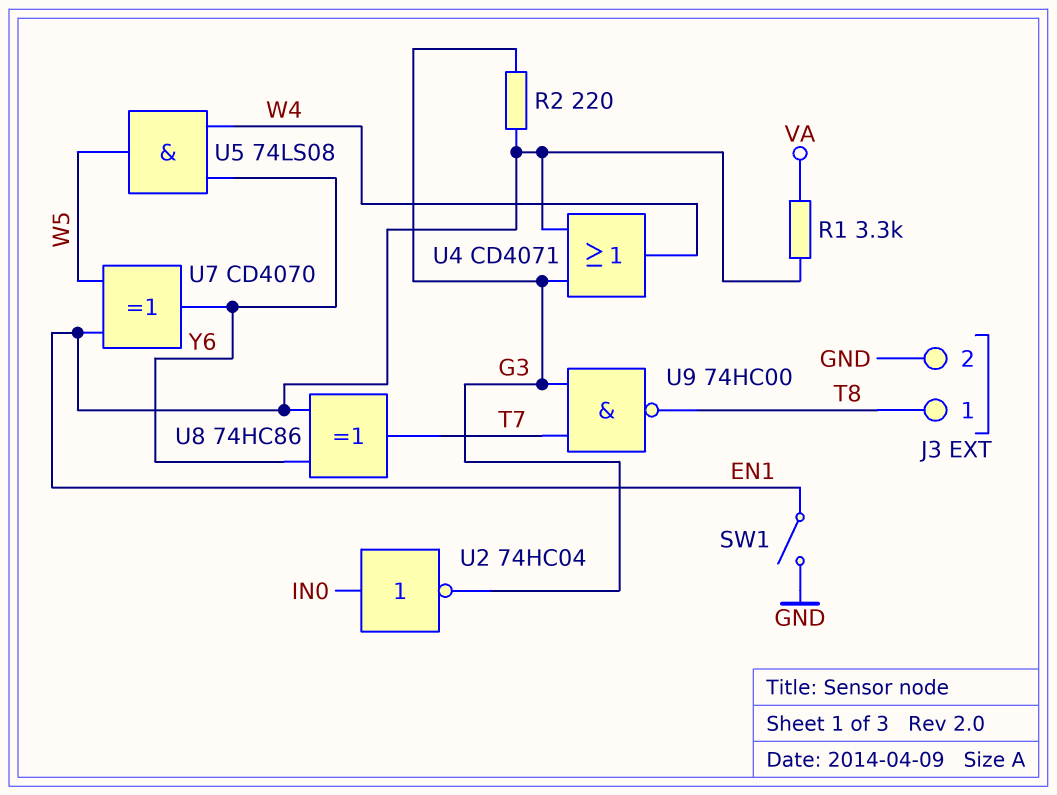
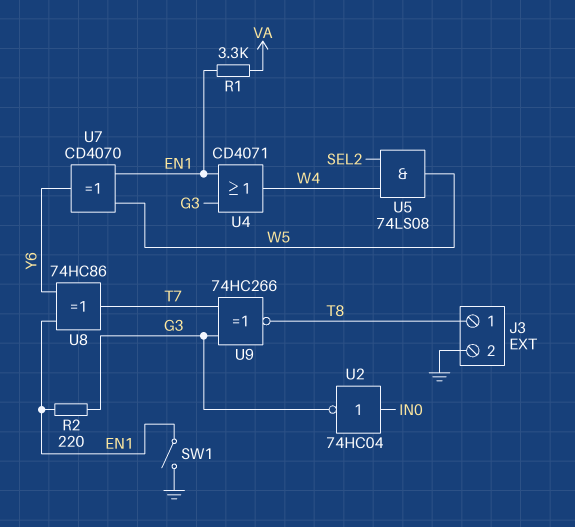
U5: AND 74LS08 (in W4, in Y6, out W5) -> AND 74LS08 (in SEL2, in W4, out W5)
U9: NAND 74HC00 (in G3, in T7, out T8) -> XNOR 74HC266 (in G3, in T7, out T8)

